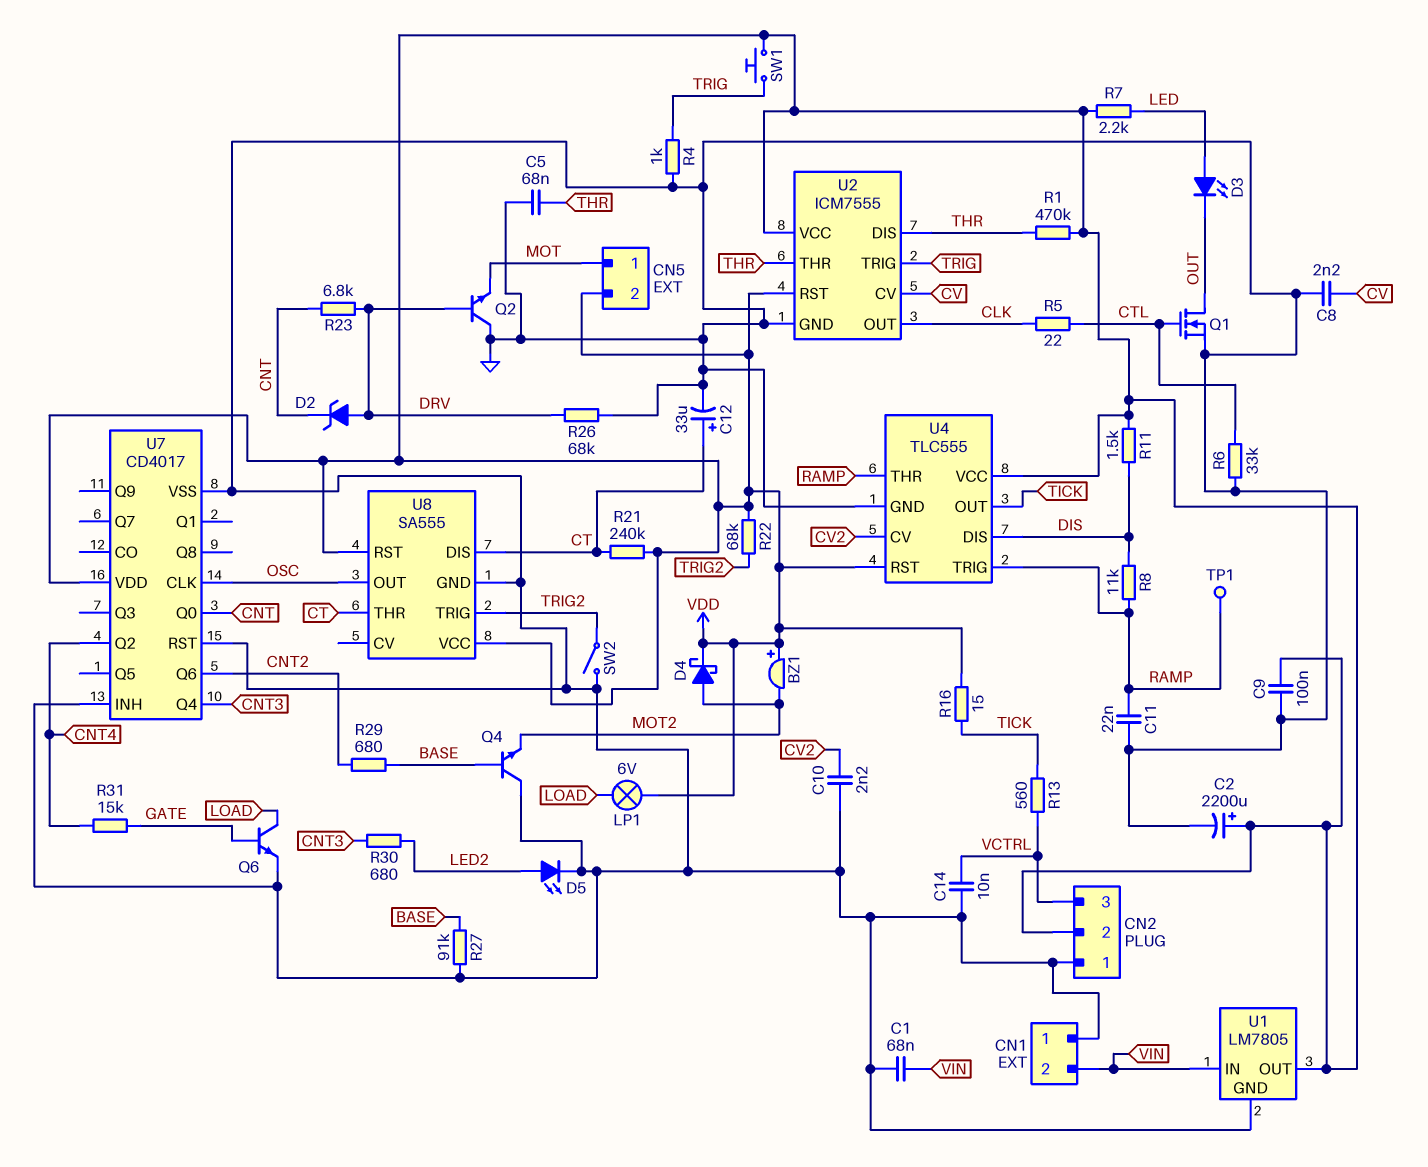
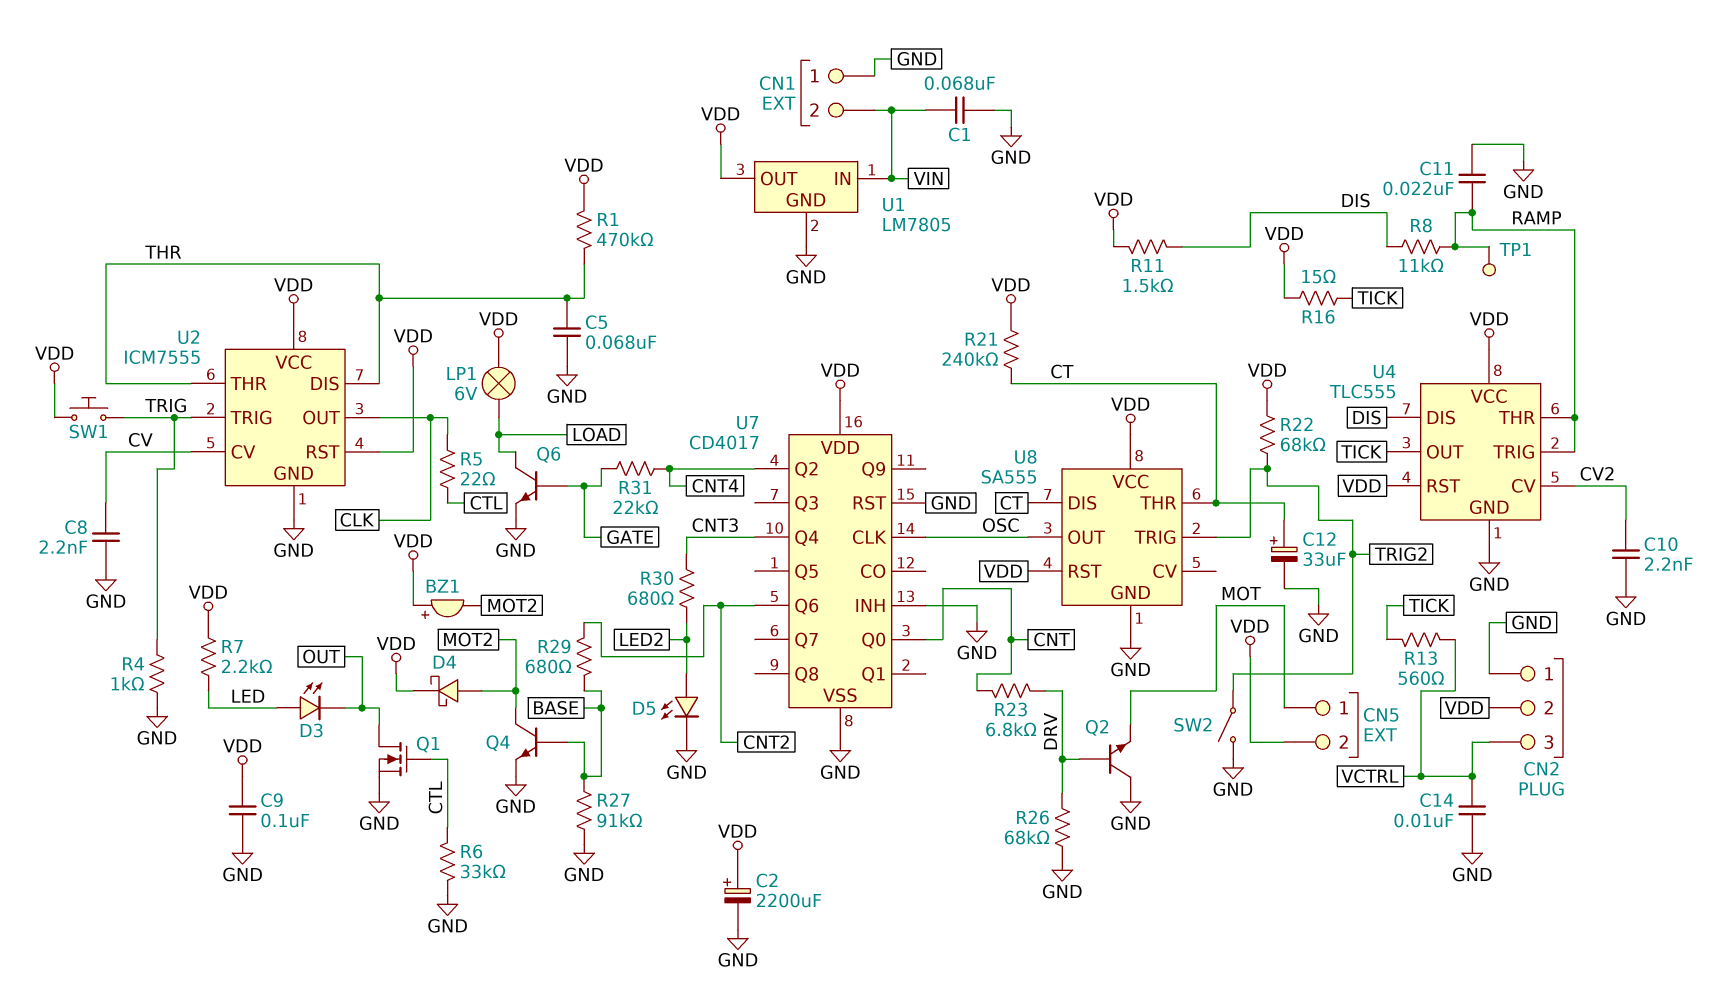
D2: zener (A DRV, K CNT) -> none
Q4: NPN (B BASE, C GND, E MOT2) -> NPN (B BASE, C MOT2, E GND)
R31: 15k (CNT4, GATE) -> 22k (CNT4, GATE)

